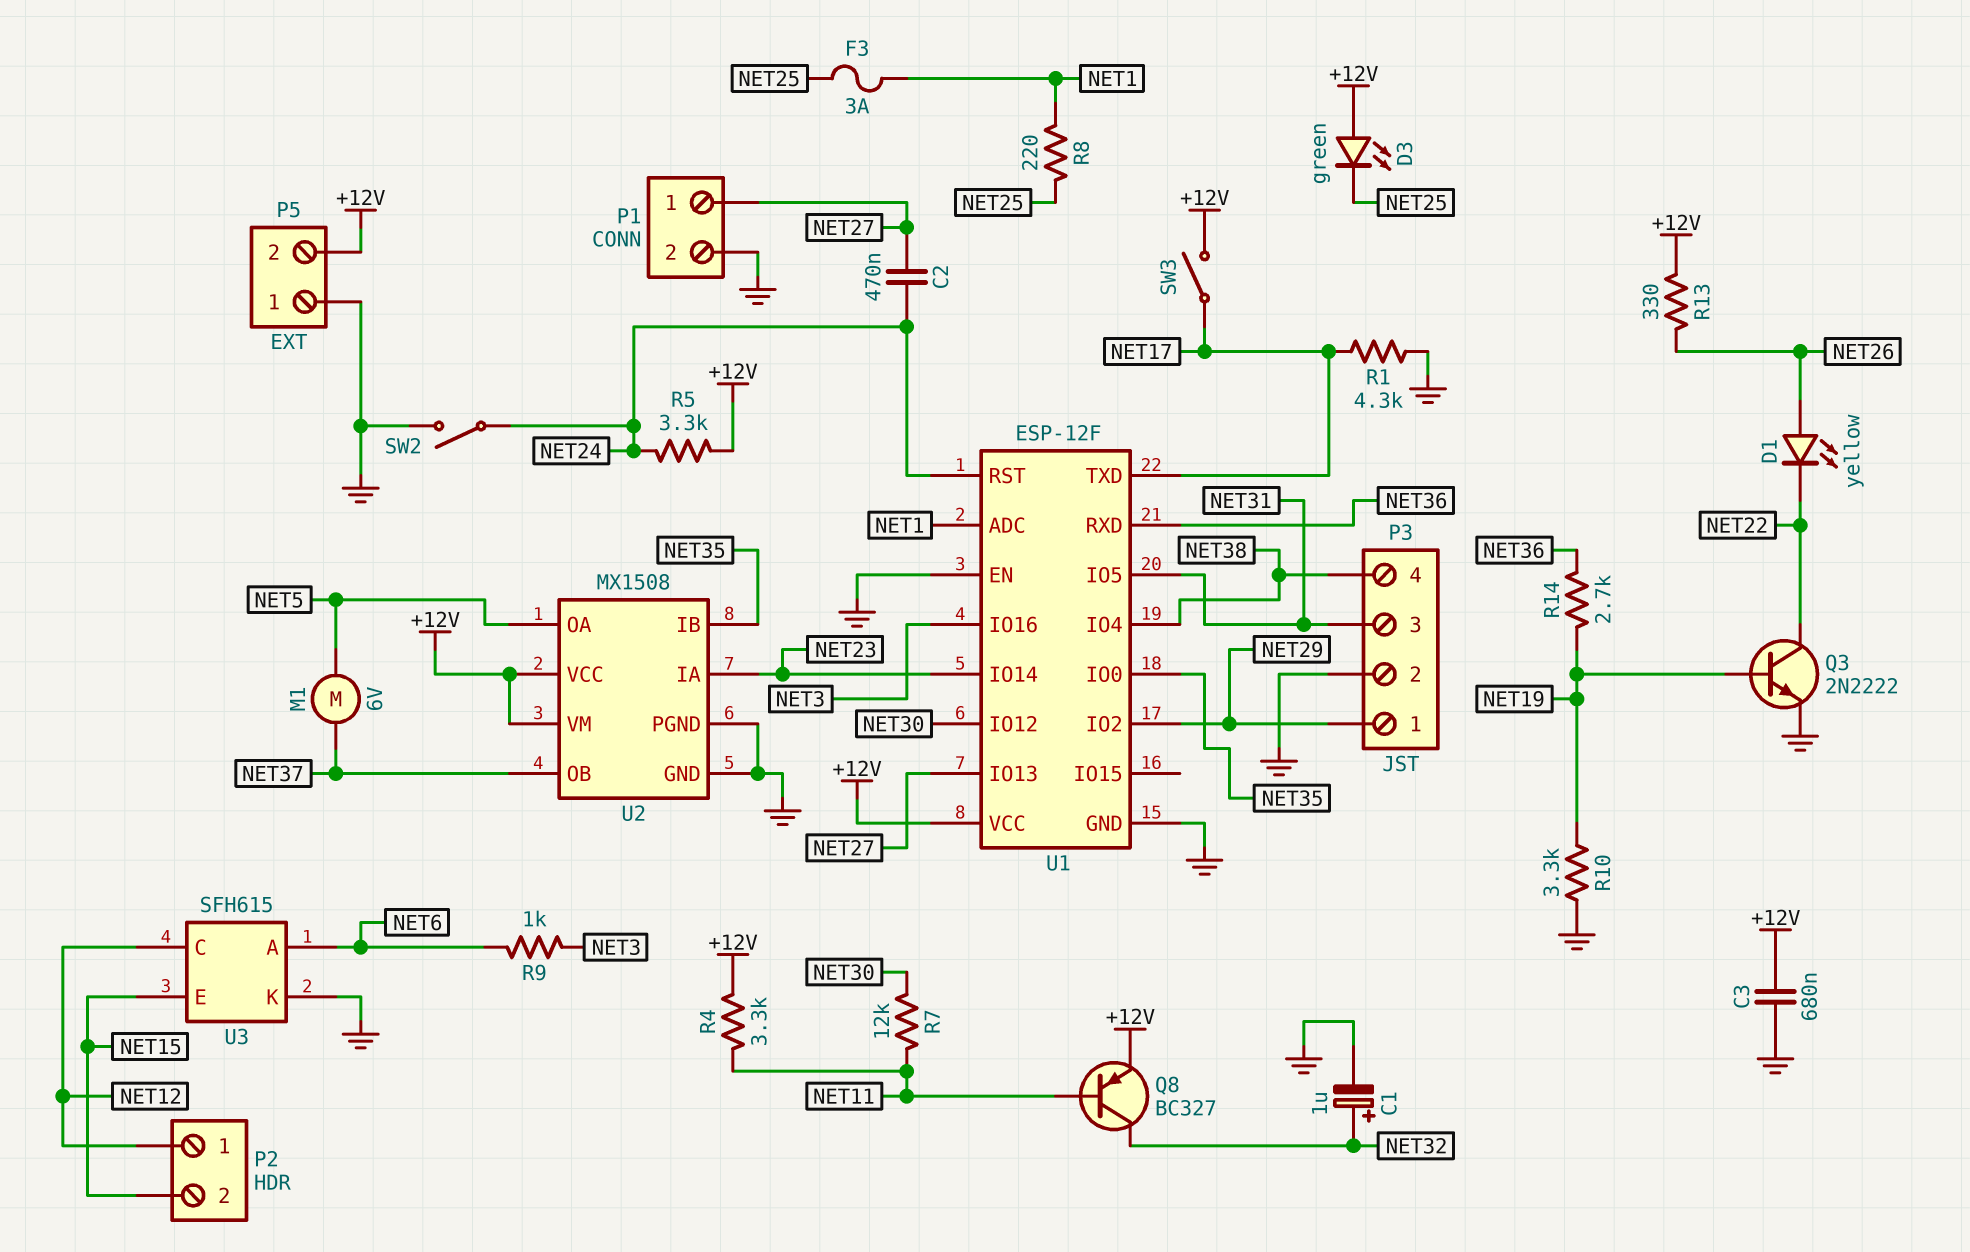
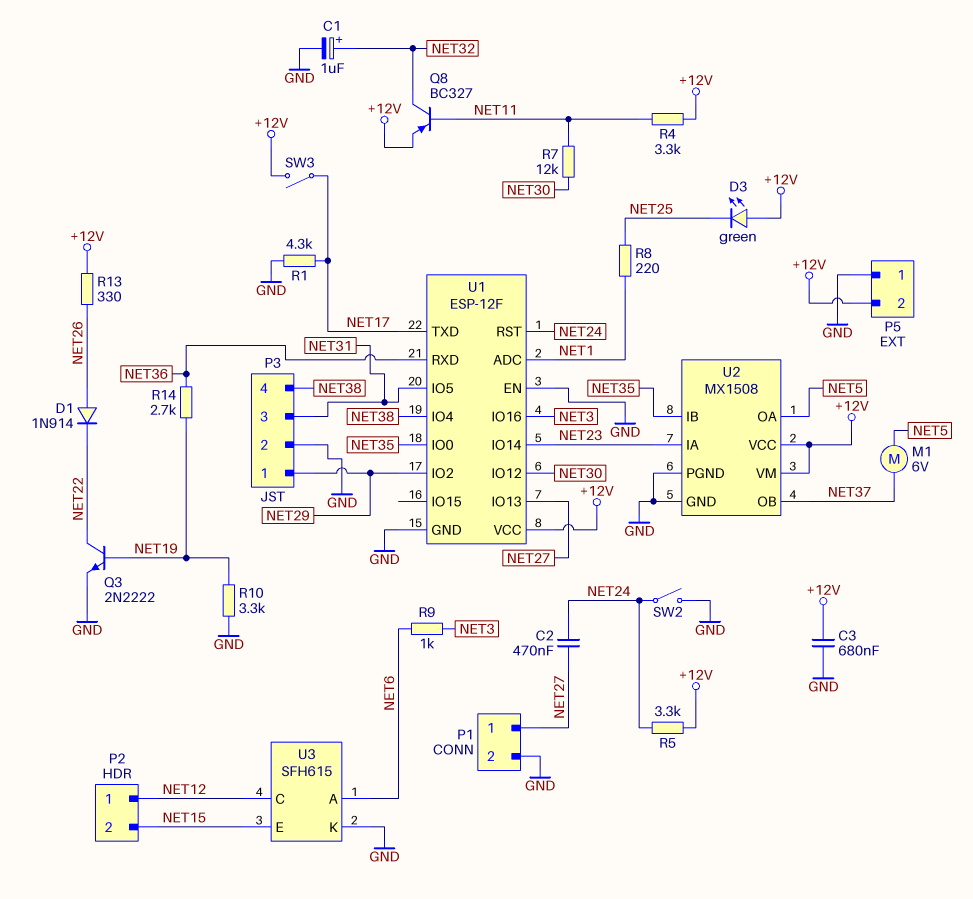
D1: LED yellow (A NET26, K NET22) -> diode 1N914 (A NET26, K NET22)
F3: 3A (NET1, NET25) -> none

